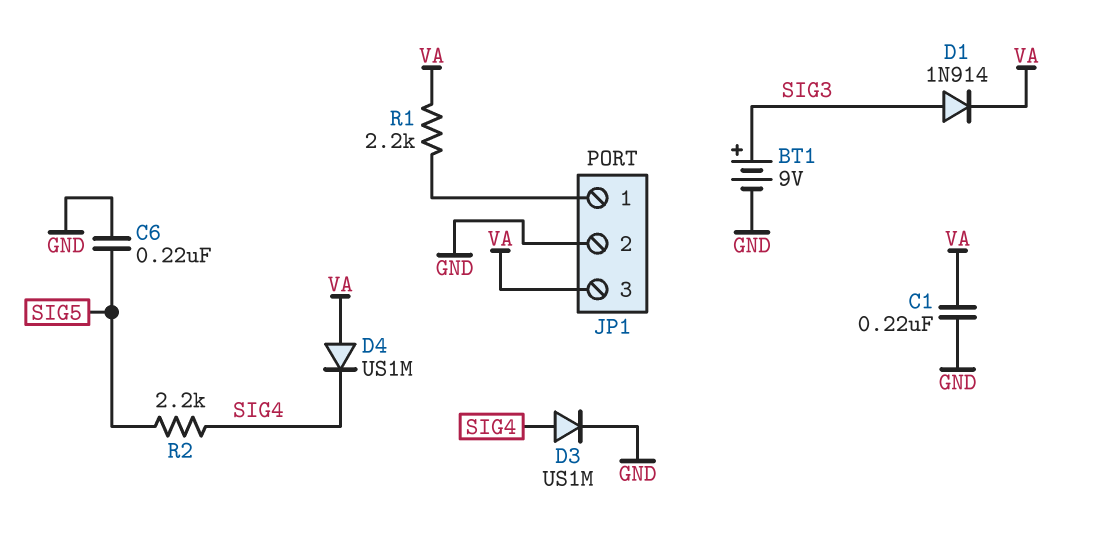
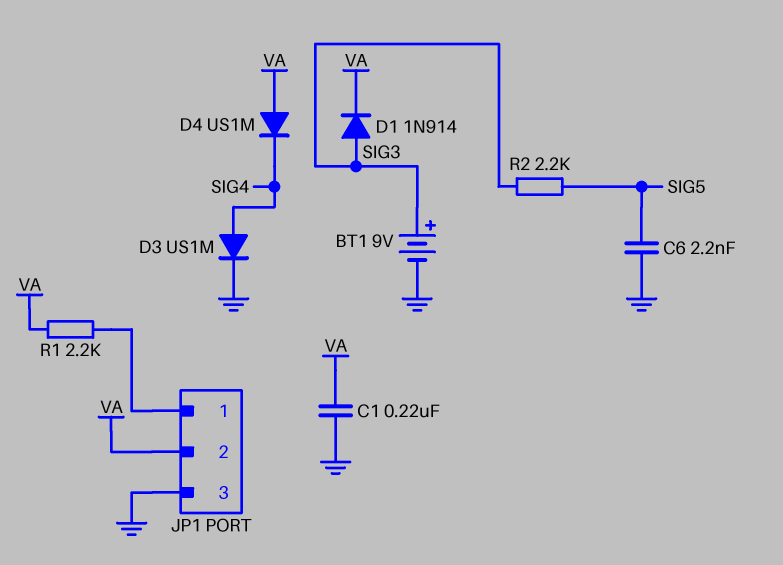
C6: 220nF (GND, SIG5) -> 2.2nF (GND, SIG5)
JP1 pin 2: GND -> VA
JP1 pin 3: VA -> GND
R2: 2.2k (SIG4, SIG5) -> 2.2k (SIG3, SIG5)

